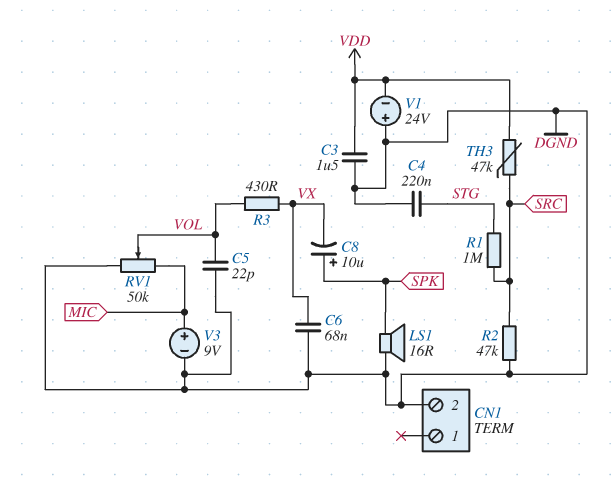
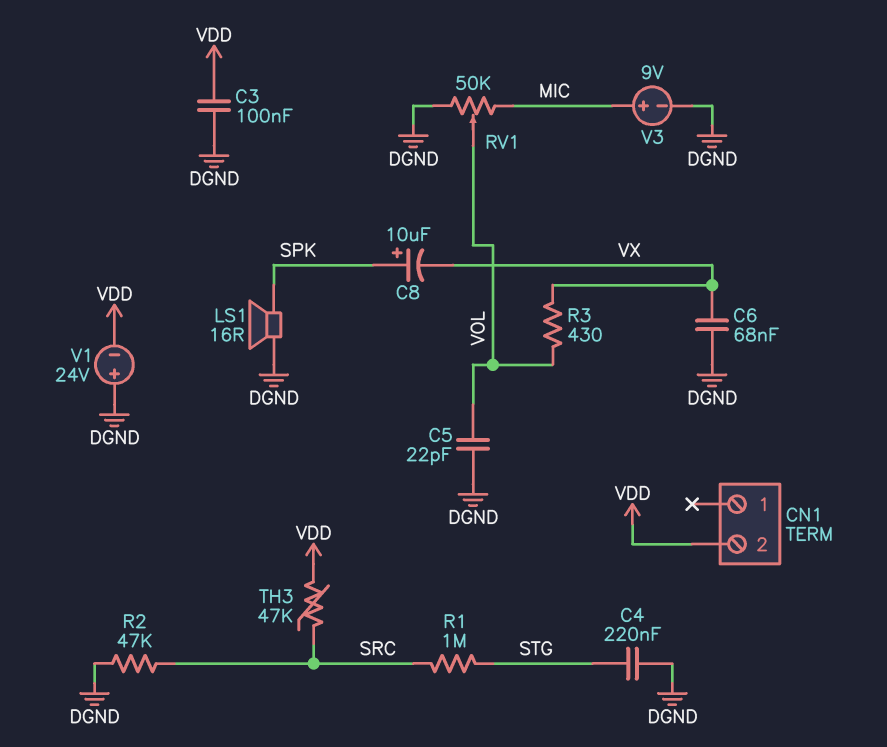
C3: 1.5uF (DGND, VDD) -> 100nF (DGND, VDD)
CN1 pin 2: DGND -> VDD

